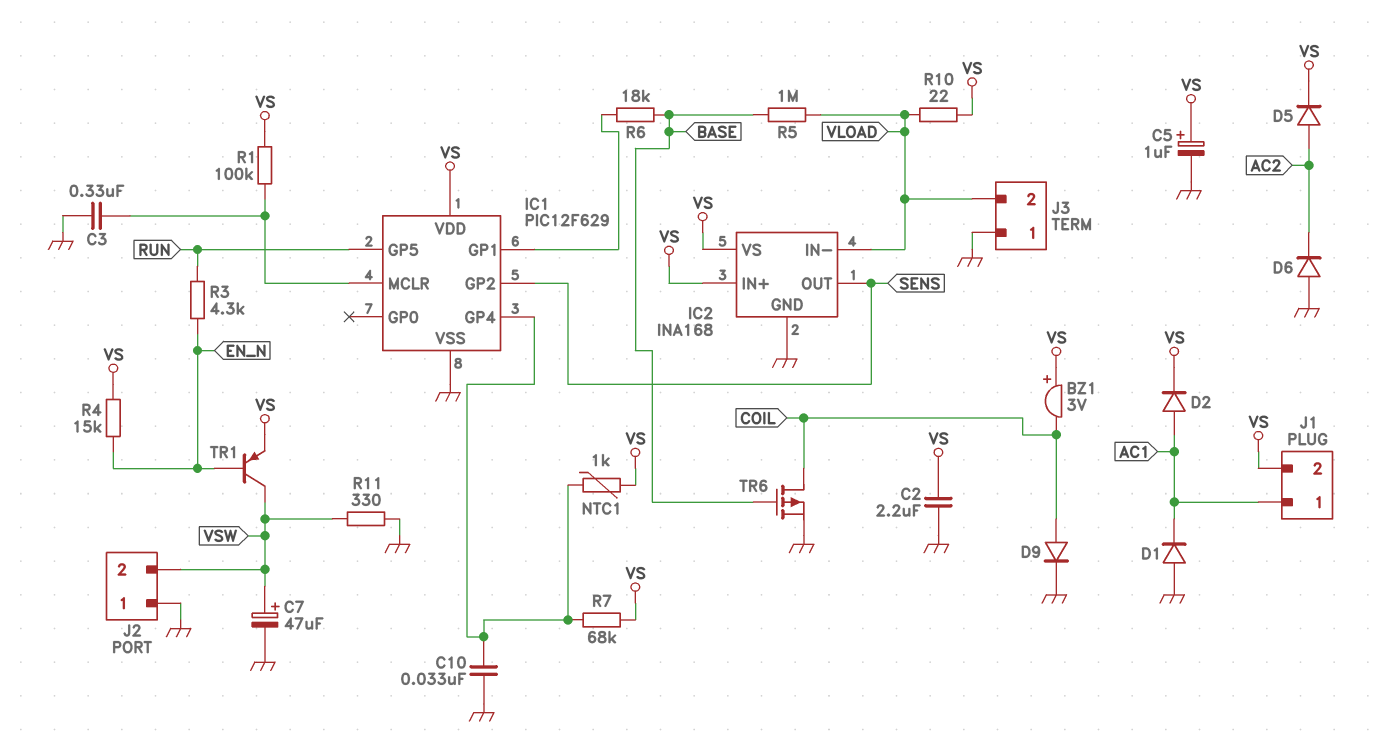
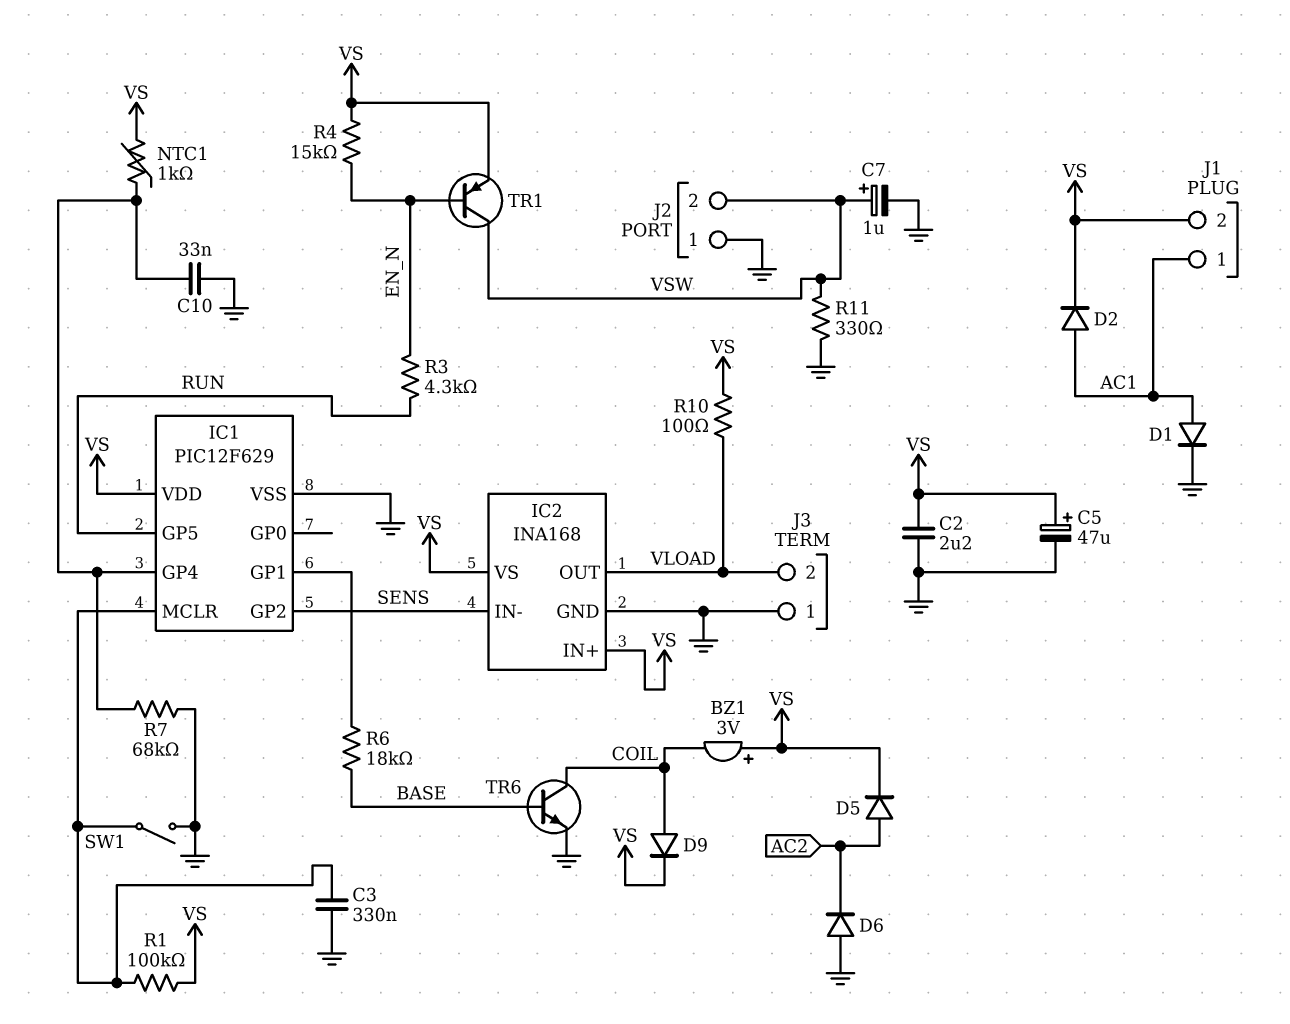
C5: 1uF (plus VS, minus GND) -> 47uF (plus VS, minus GND)
C7: 47uF (plus VSW, minus GND) -> 1uF (plus VSW, minus GND)
D1: diode (A GND, K AC1) -> diode (A AC1, K GND)
D9: diode (A COIL, K GND) -> diode (A COIL, K VS)
IC2 pin IN-: VLOAD -> SENS
IC2 pin OUT: SENS -> VLOAD
R5: 1M (BASE, VLOAD) -> none
R7: 68k (IC1/GP4, VS) -> 68k (GND, IC1/GP4)
R10: 22 (VLOAD, VS) -> 100 (VLOAD, VS)
SW1: none -> switch (GND, IC1/MCLR)
TR6: PMOS (G BASE, D COIL, S GND) -> NPN (B BASE, C COIL, E GND)

